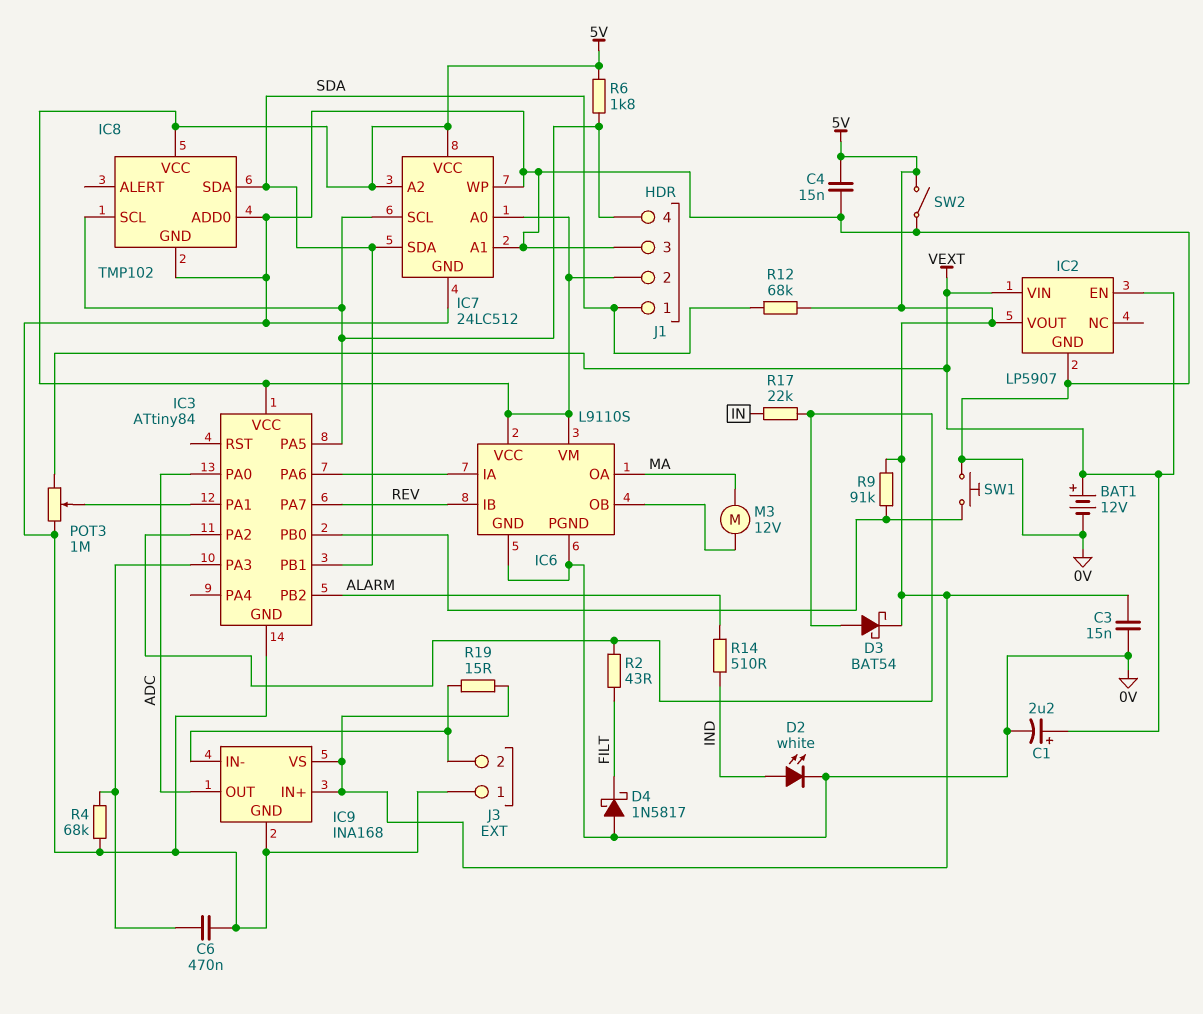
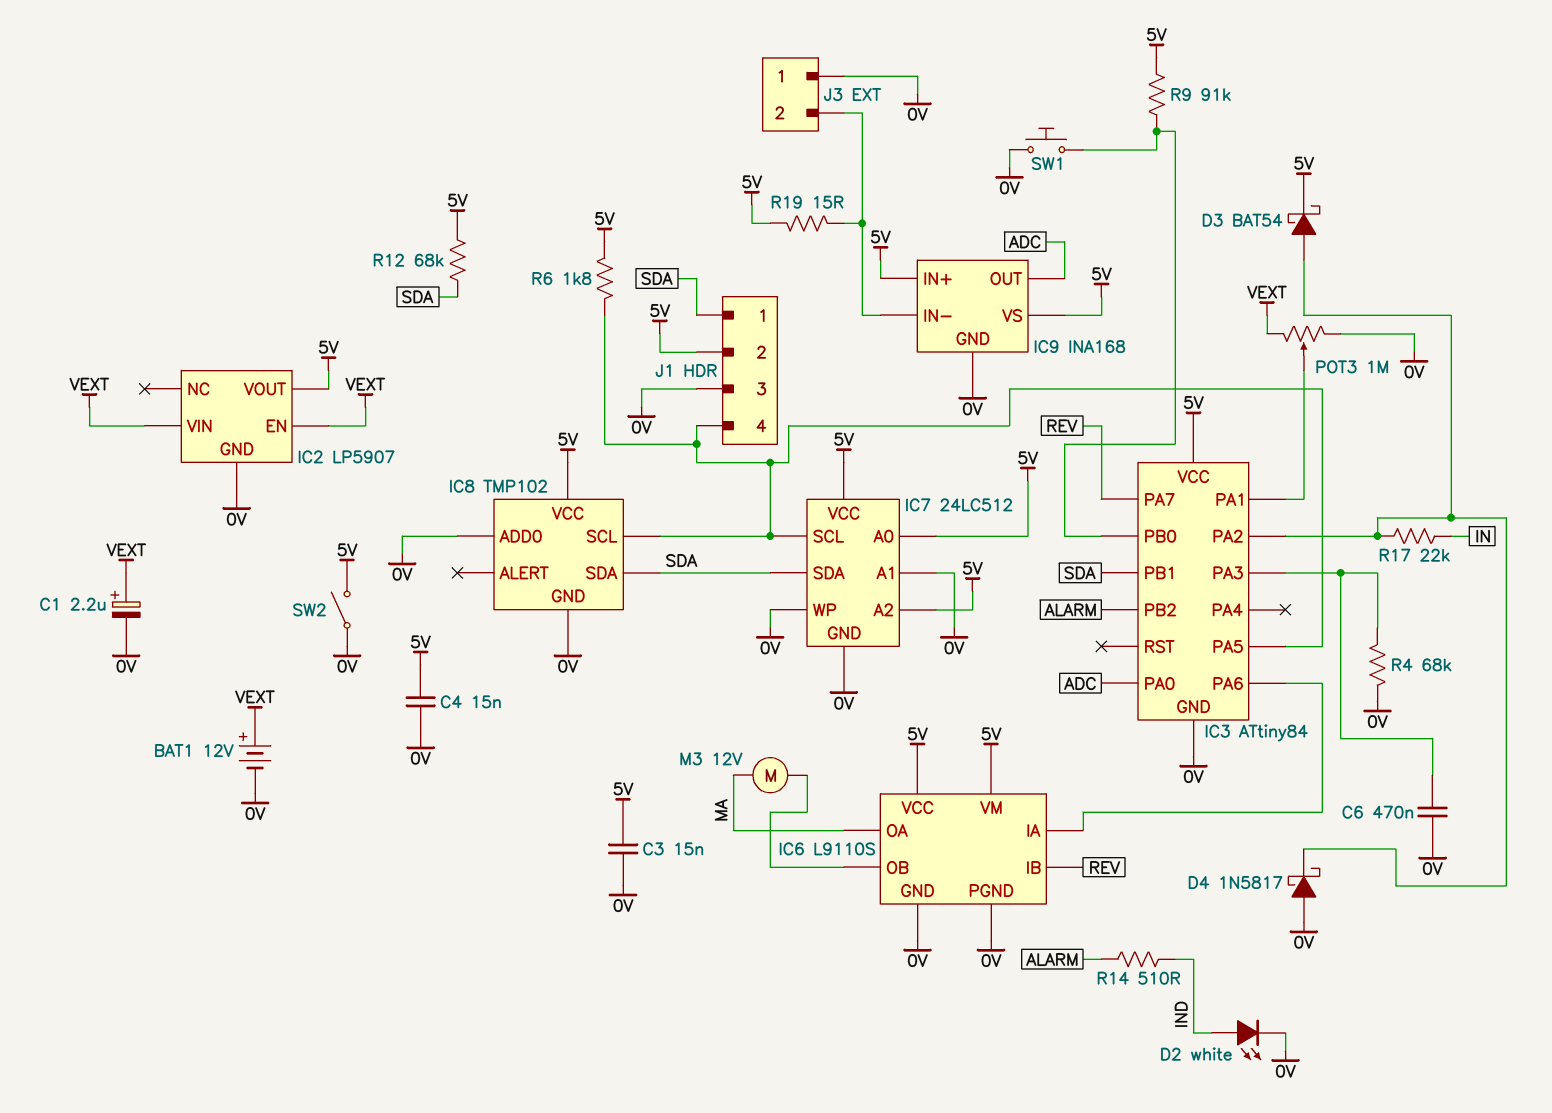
D4: schottky 1N5817 (A 0V, K FILT) -> schottky 1N5817 (A 0V, K IC3/PA2)
R2: 43 (FILT, IC3/PA2) -> none

